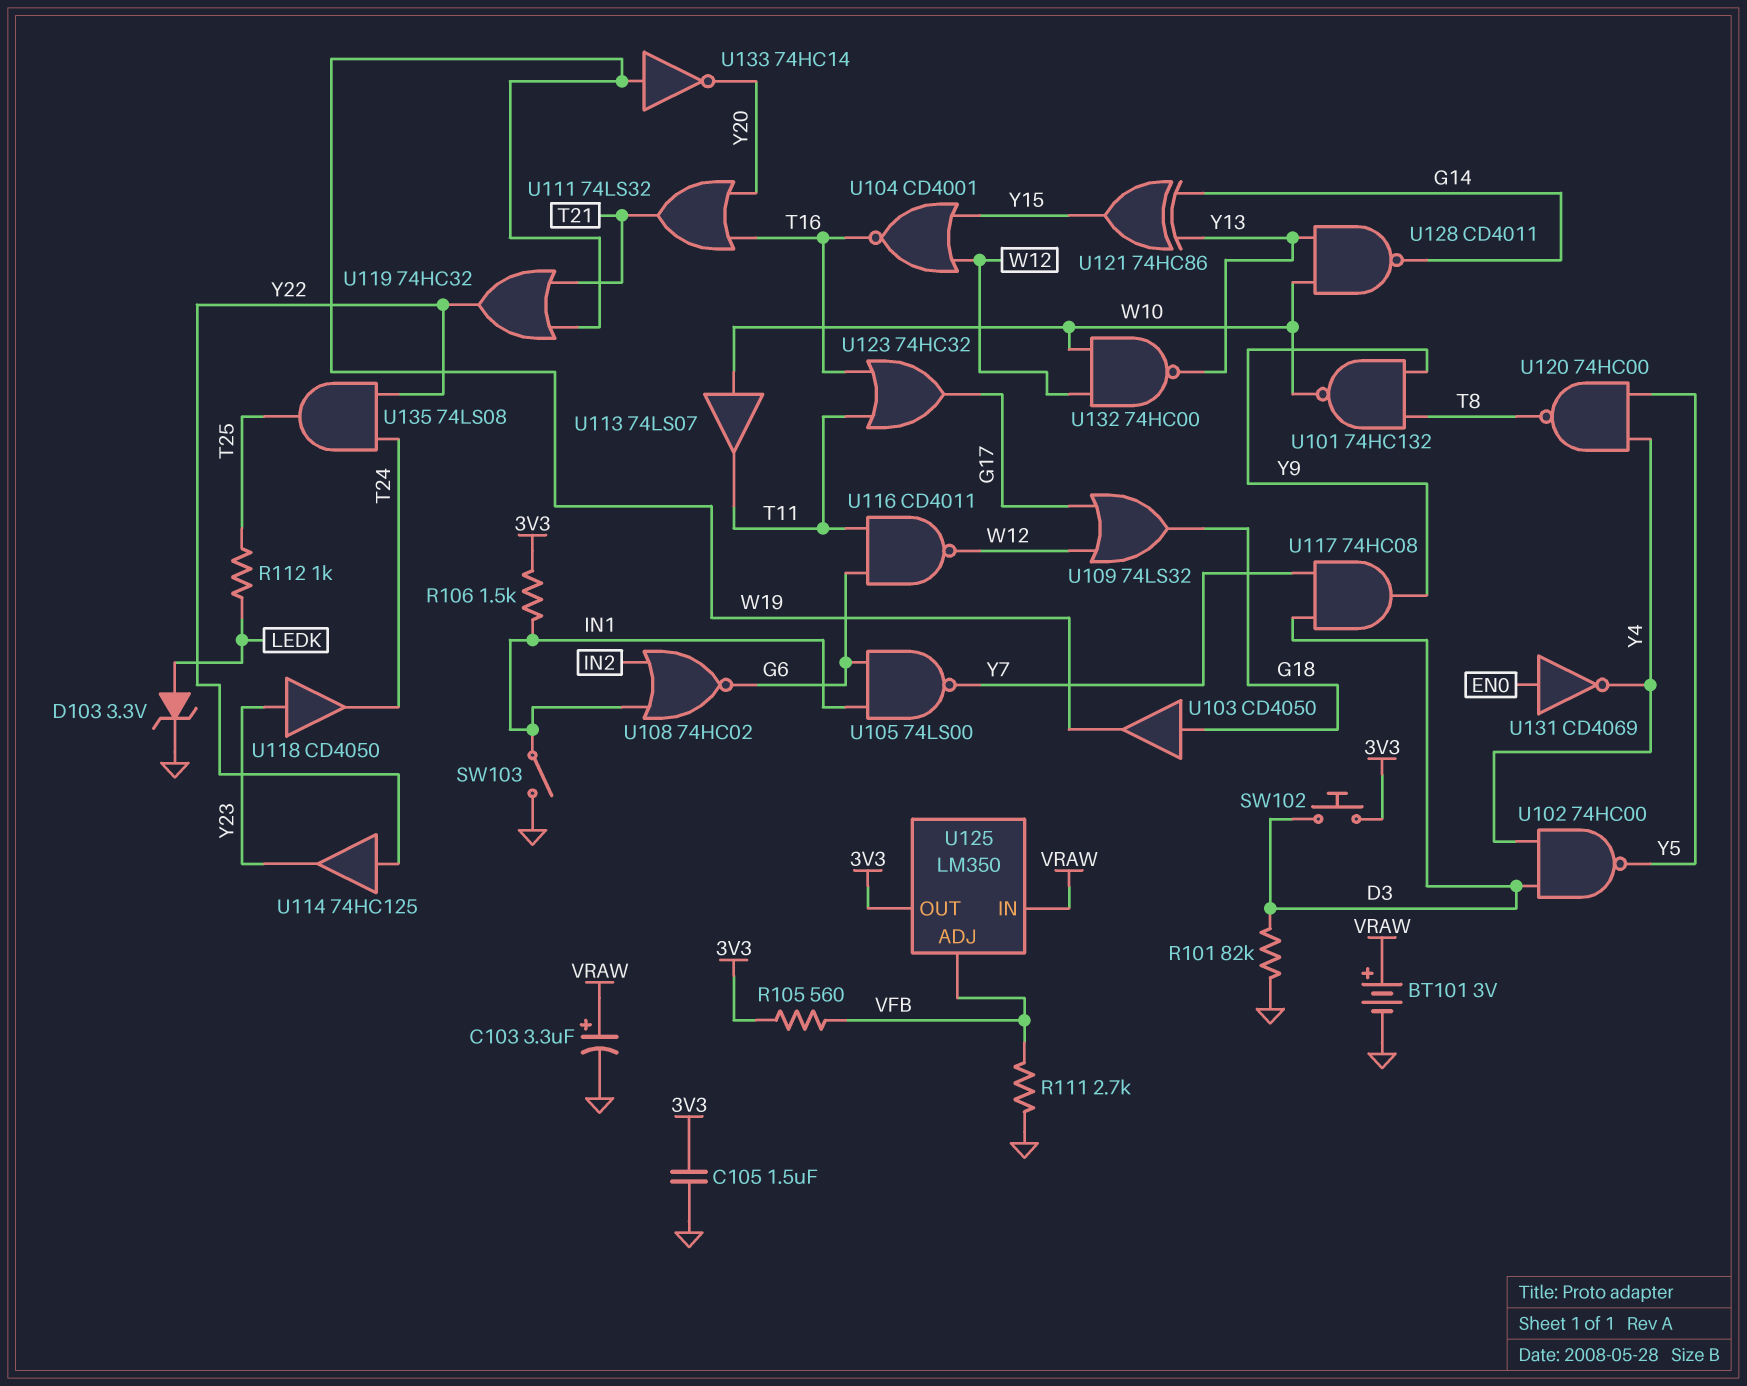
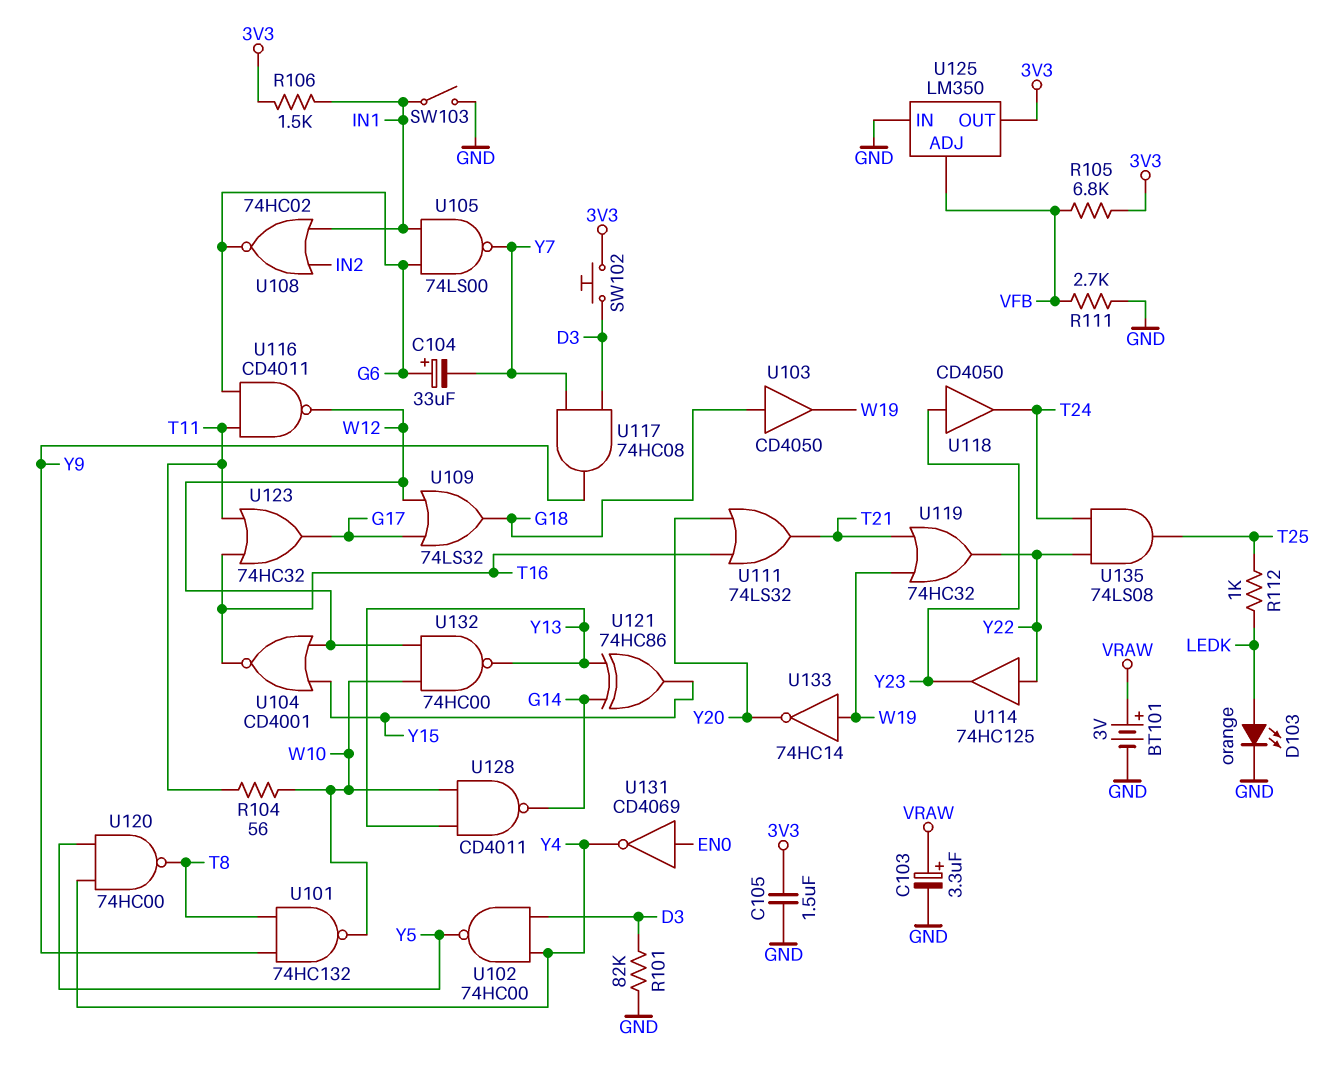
C104: none -> 33uF (plus G6, minus Y7)
D103: zener 3.3V (A LEDK, K GND) -> LED orange (A LEDK, K GND)
R104: none -> 56 (T11, W10)
R105: 560 (3V3, VFB) -> 6.8k (3V3, VFB)
U113: buffer 74LS07 (in W10, out T11) -> none
U125 pin IN: VRAW -> GND

